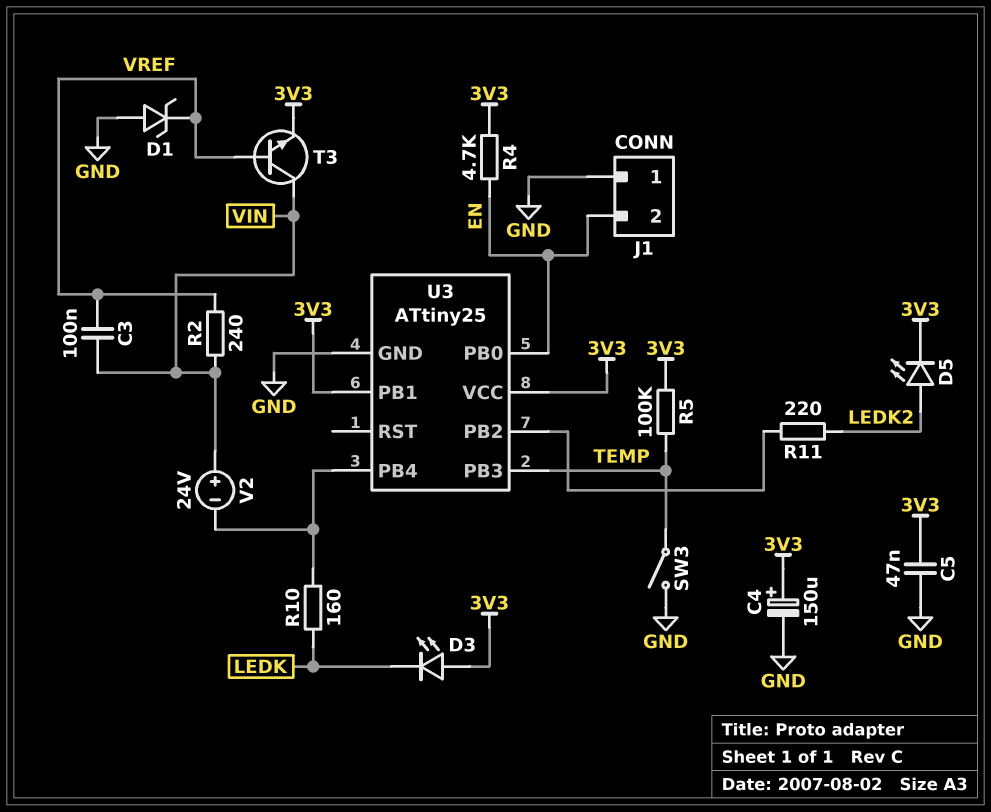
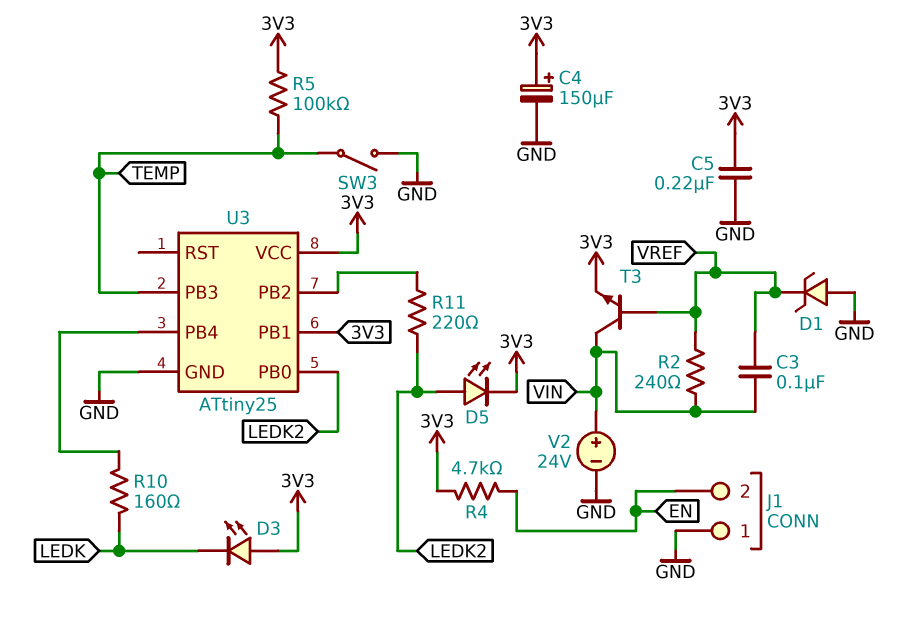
C5: 47nF (3V3, GND) -> 220nF (3V3, GND)
U3 pin PB0: EN -> LEDK2
V2: 24V (plus VIN, minus U3/PB4) -> 24V (plus VIN, minus GND)

